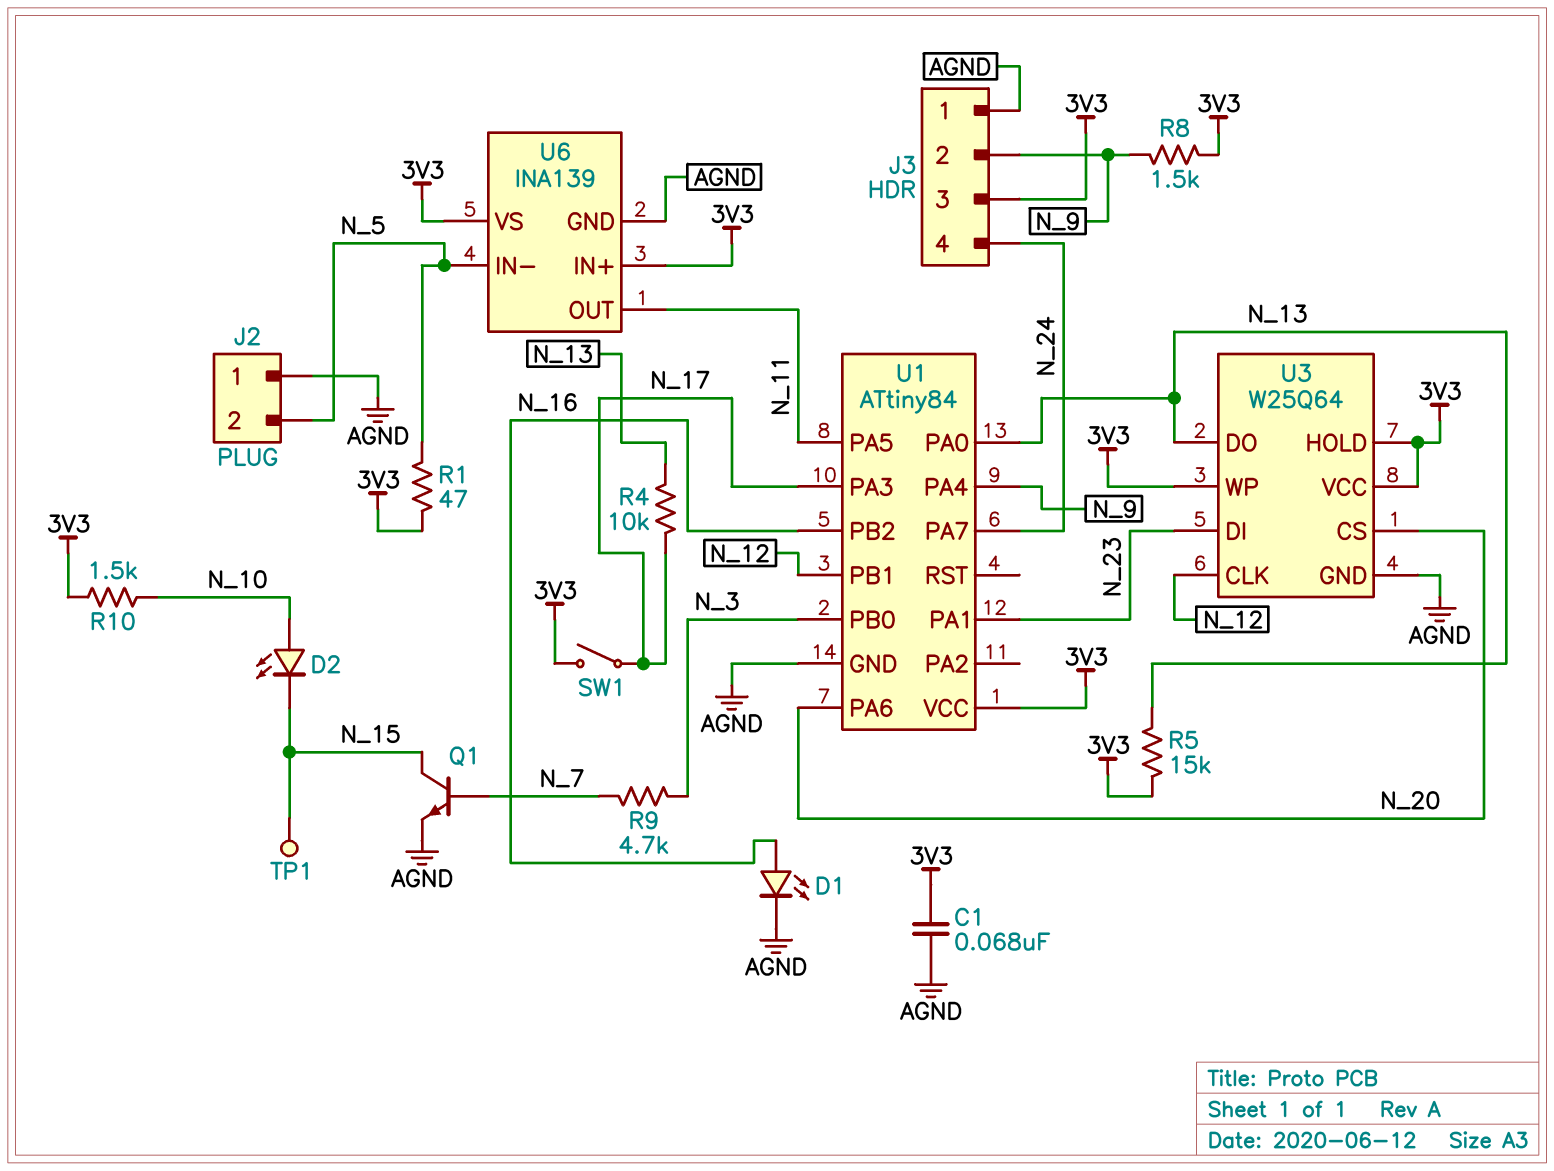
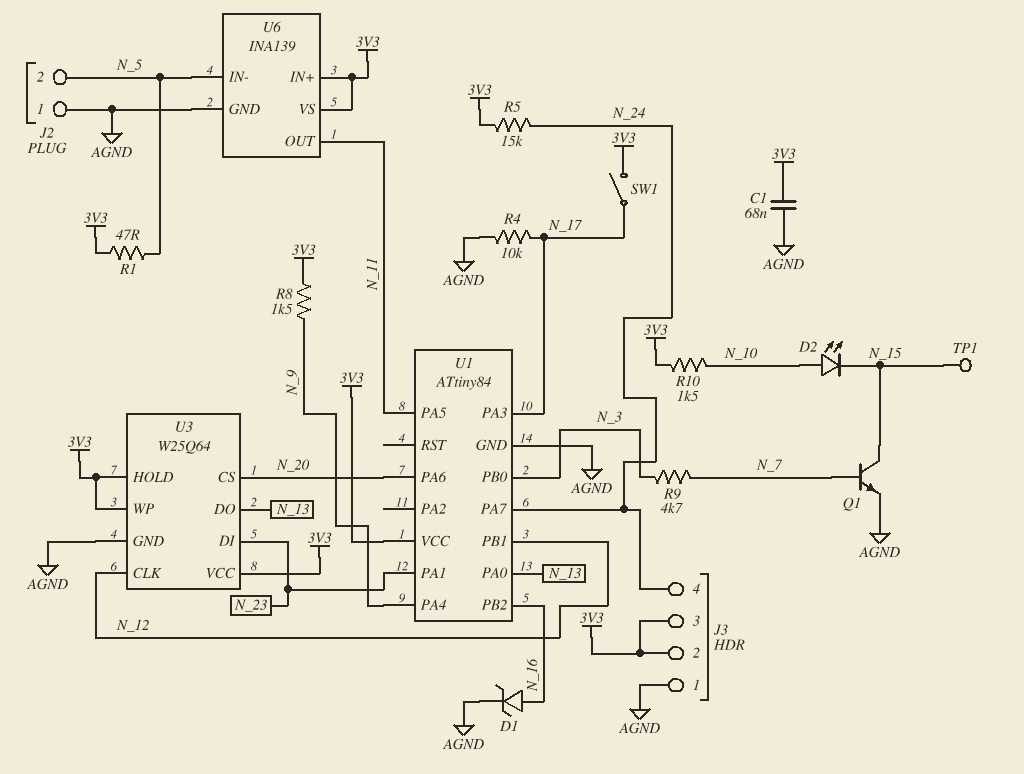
D1: LED (A N_16, K AGND) -> zener (A N_16, K AGND)
J3 pin 2: N_9 -> 3V3
R4: 10k (N_13, N_17) -> 10k (AGND, N_17)
R5: 15k (3V3, N_13) -> 15k (3V3, N_24)

